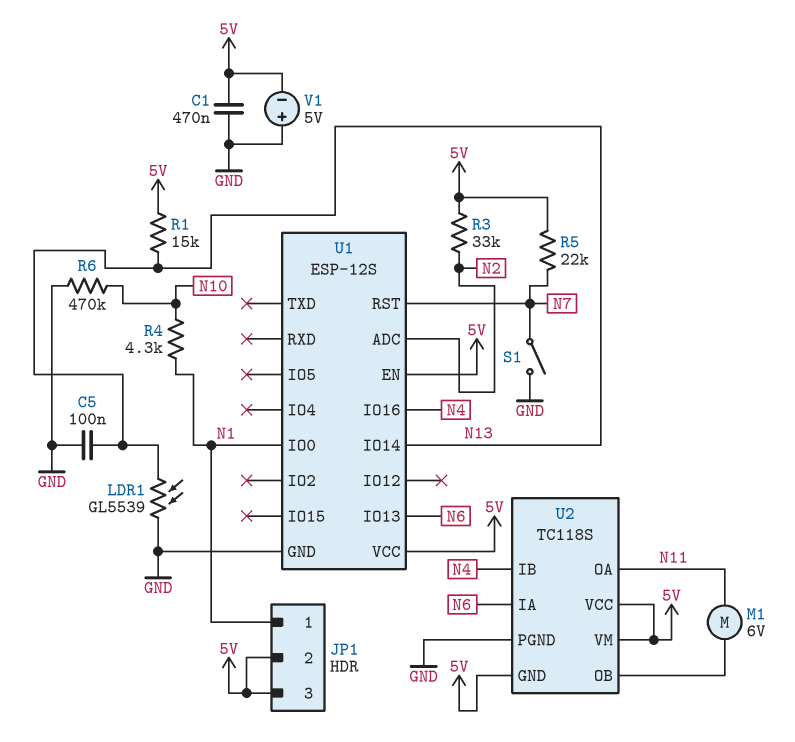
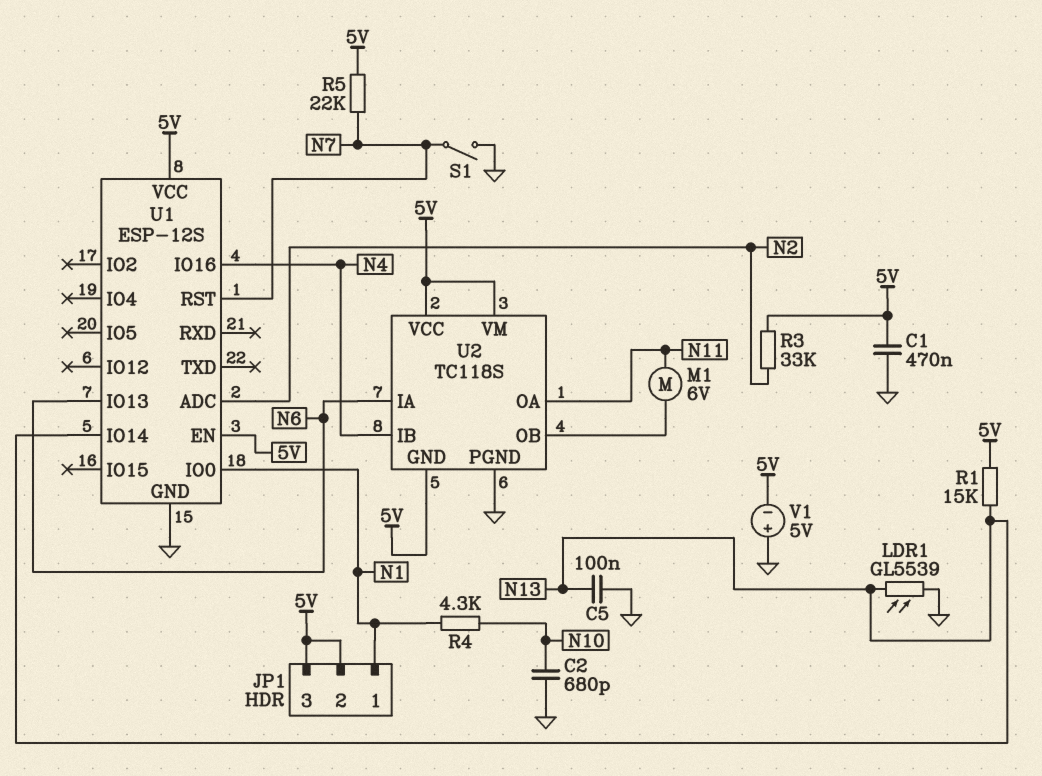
C2: none -> 680pF (GND, N10)
R6: 470k (GND, N10) -> none

